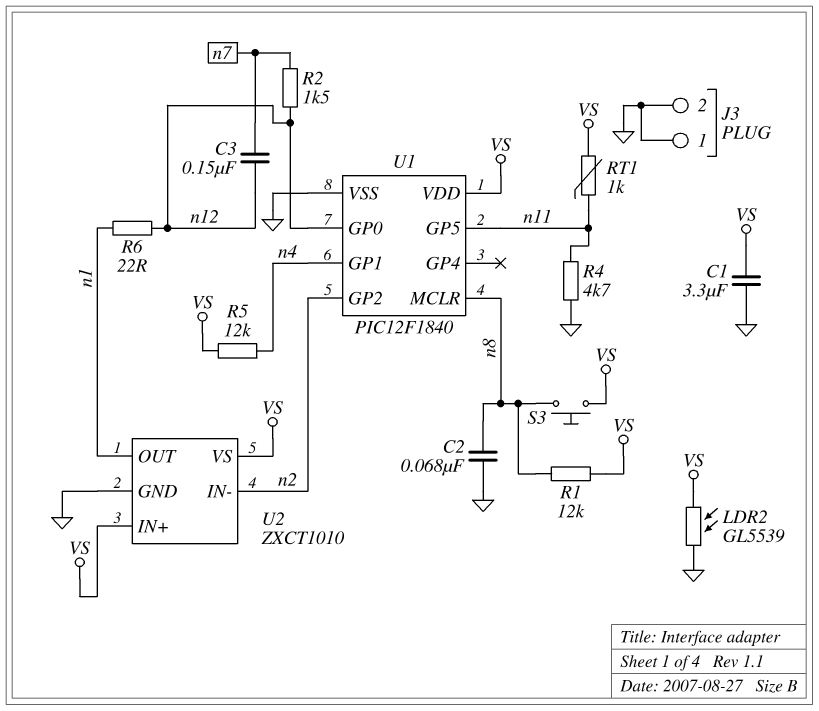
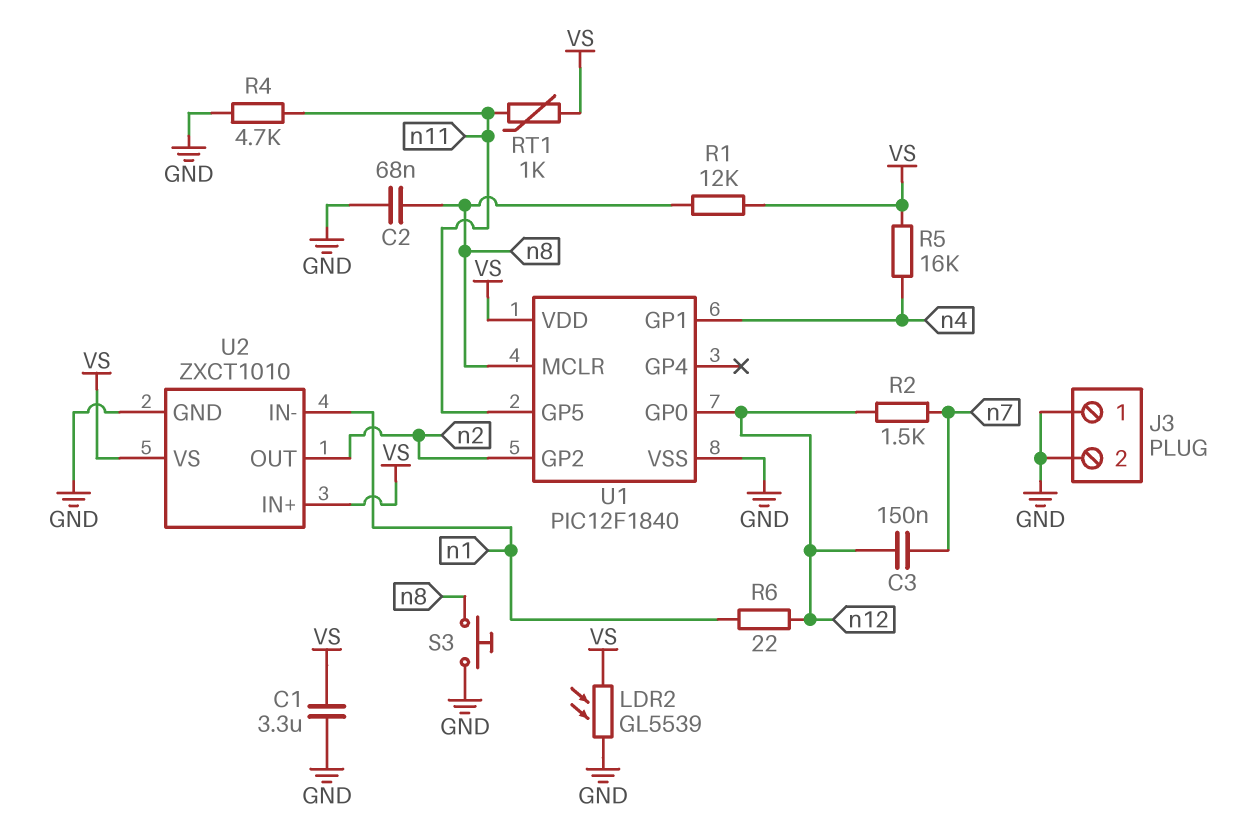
R5: 12k (VS, n4) -> 16k (VS, n4)
S3: button (VS, n8) -> button (GND, n8)
U2 pin IN-: n2 -> n1
U2 pin OUT: n1 -> n2

